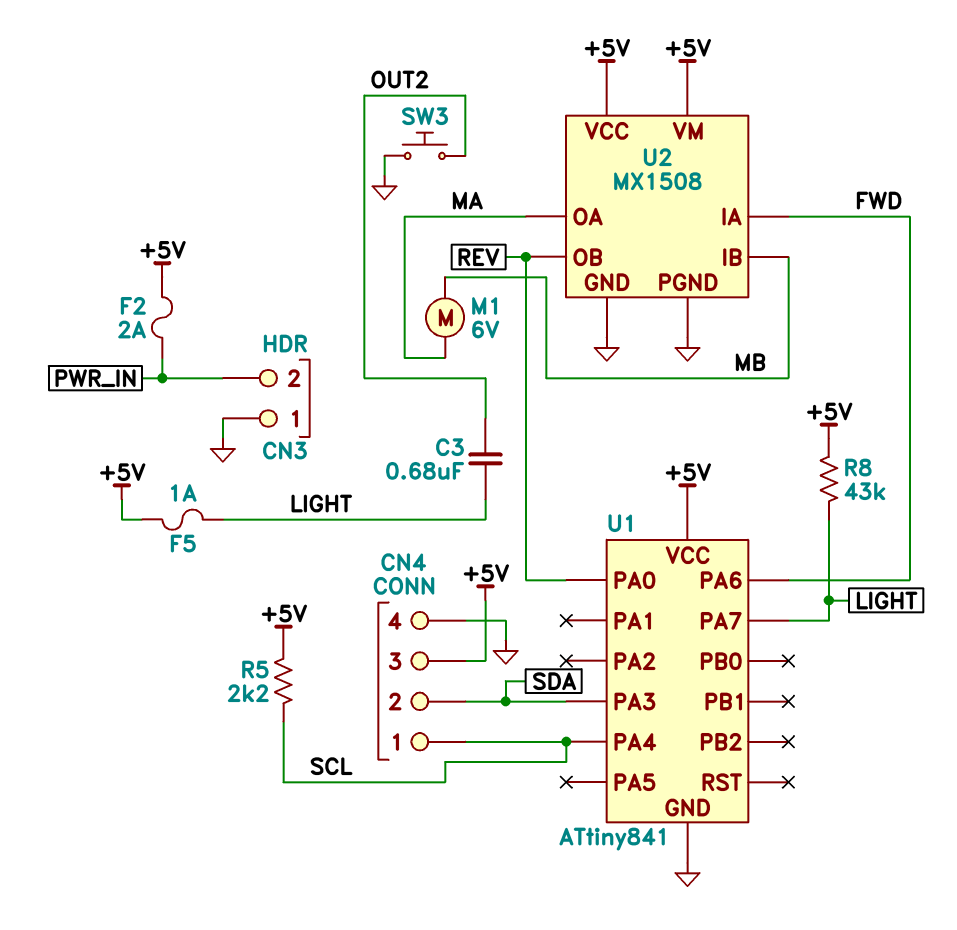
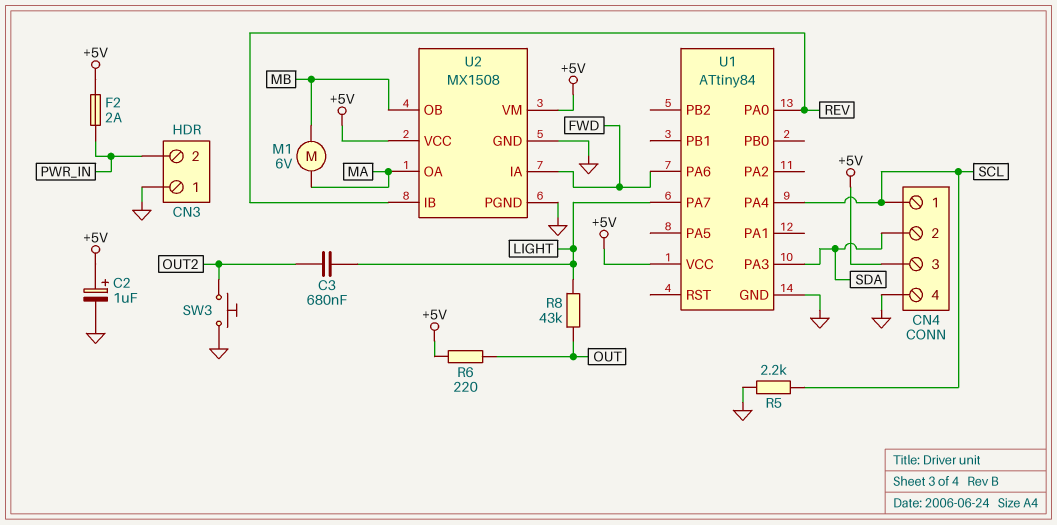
C2: none -> 1uF (plus +5V, minus GND)
F5: 1A (+5V, LIGHT) -> none
R5: 2.2k (+5V, SCL) -> 2.2k (GND, SCL)
R6: none -> 220 (+5V, OUT)
R8: 43k (+5V, LIGHT) -> 43k (LIGHT, OUT)
U1: ATtiny841 -> ATtiny84
U2 pin IB: MB -> REV
U2 pin OB: REV -> MB

